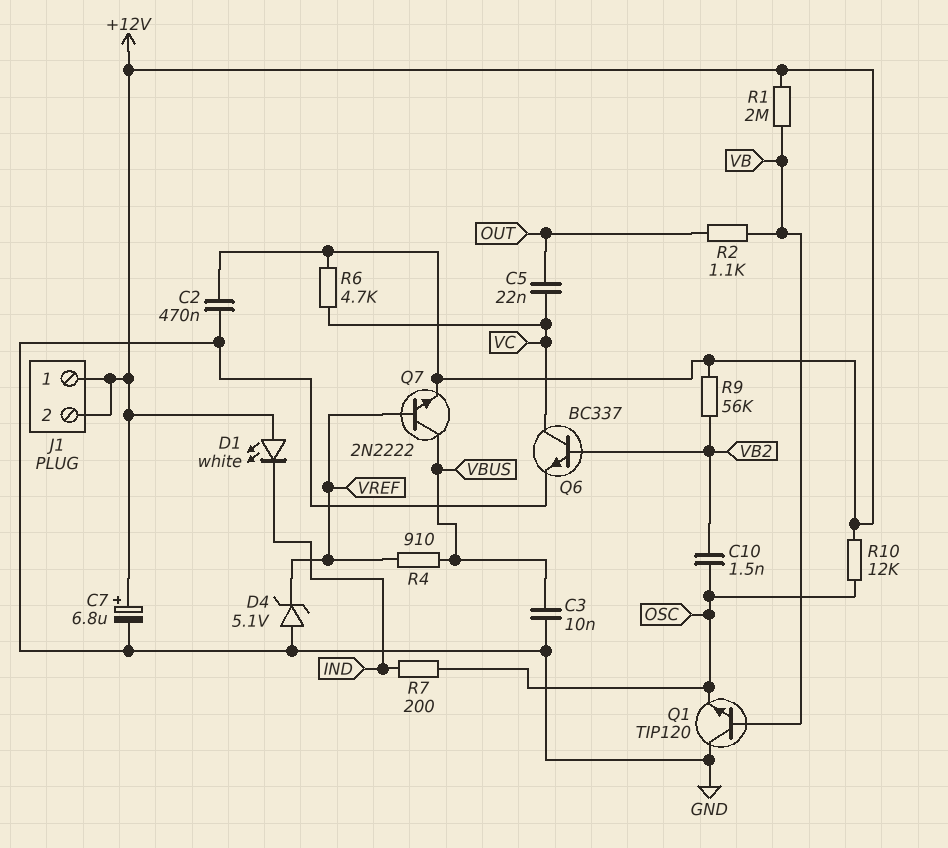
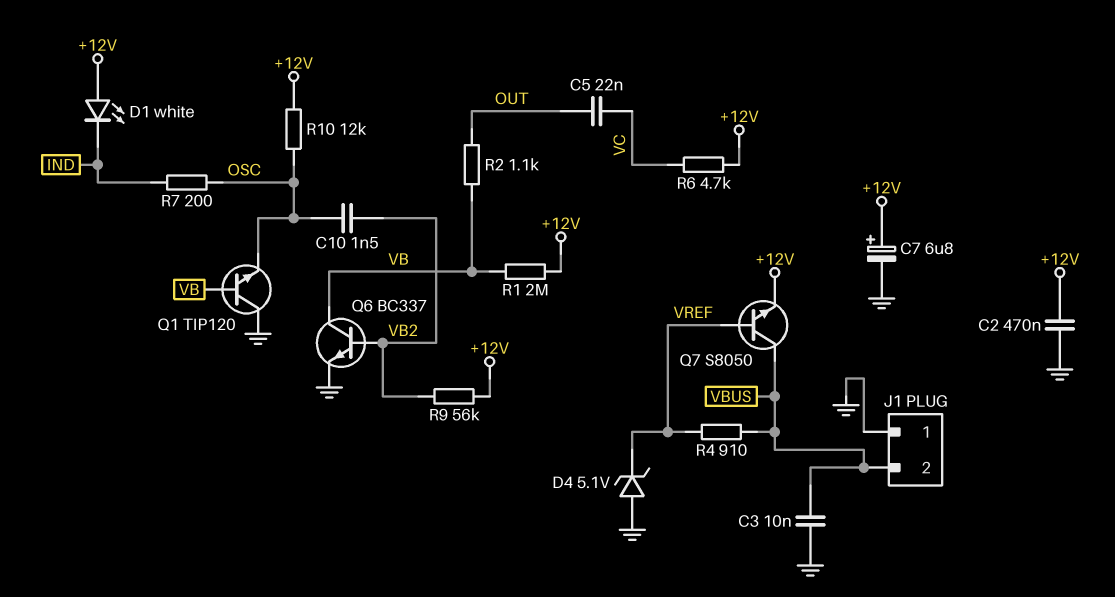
J1 pin 1: +12V -> GND
J1 pin 2: +12V -> VBUS
Q6: NPN BC337 (B VB2, C VC, E GND) -> NPN BC337 (B VB2, C VB, E GND)
Q7: NPN 2N2222 (B VREF, C VBUS, E +12V) -> NPN S8050 (B VREF, C VBUS, E +12V)

